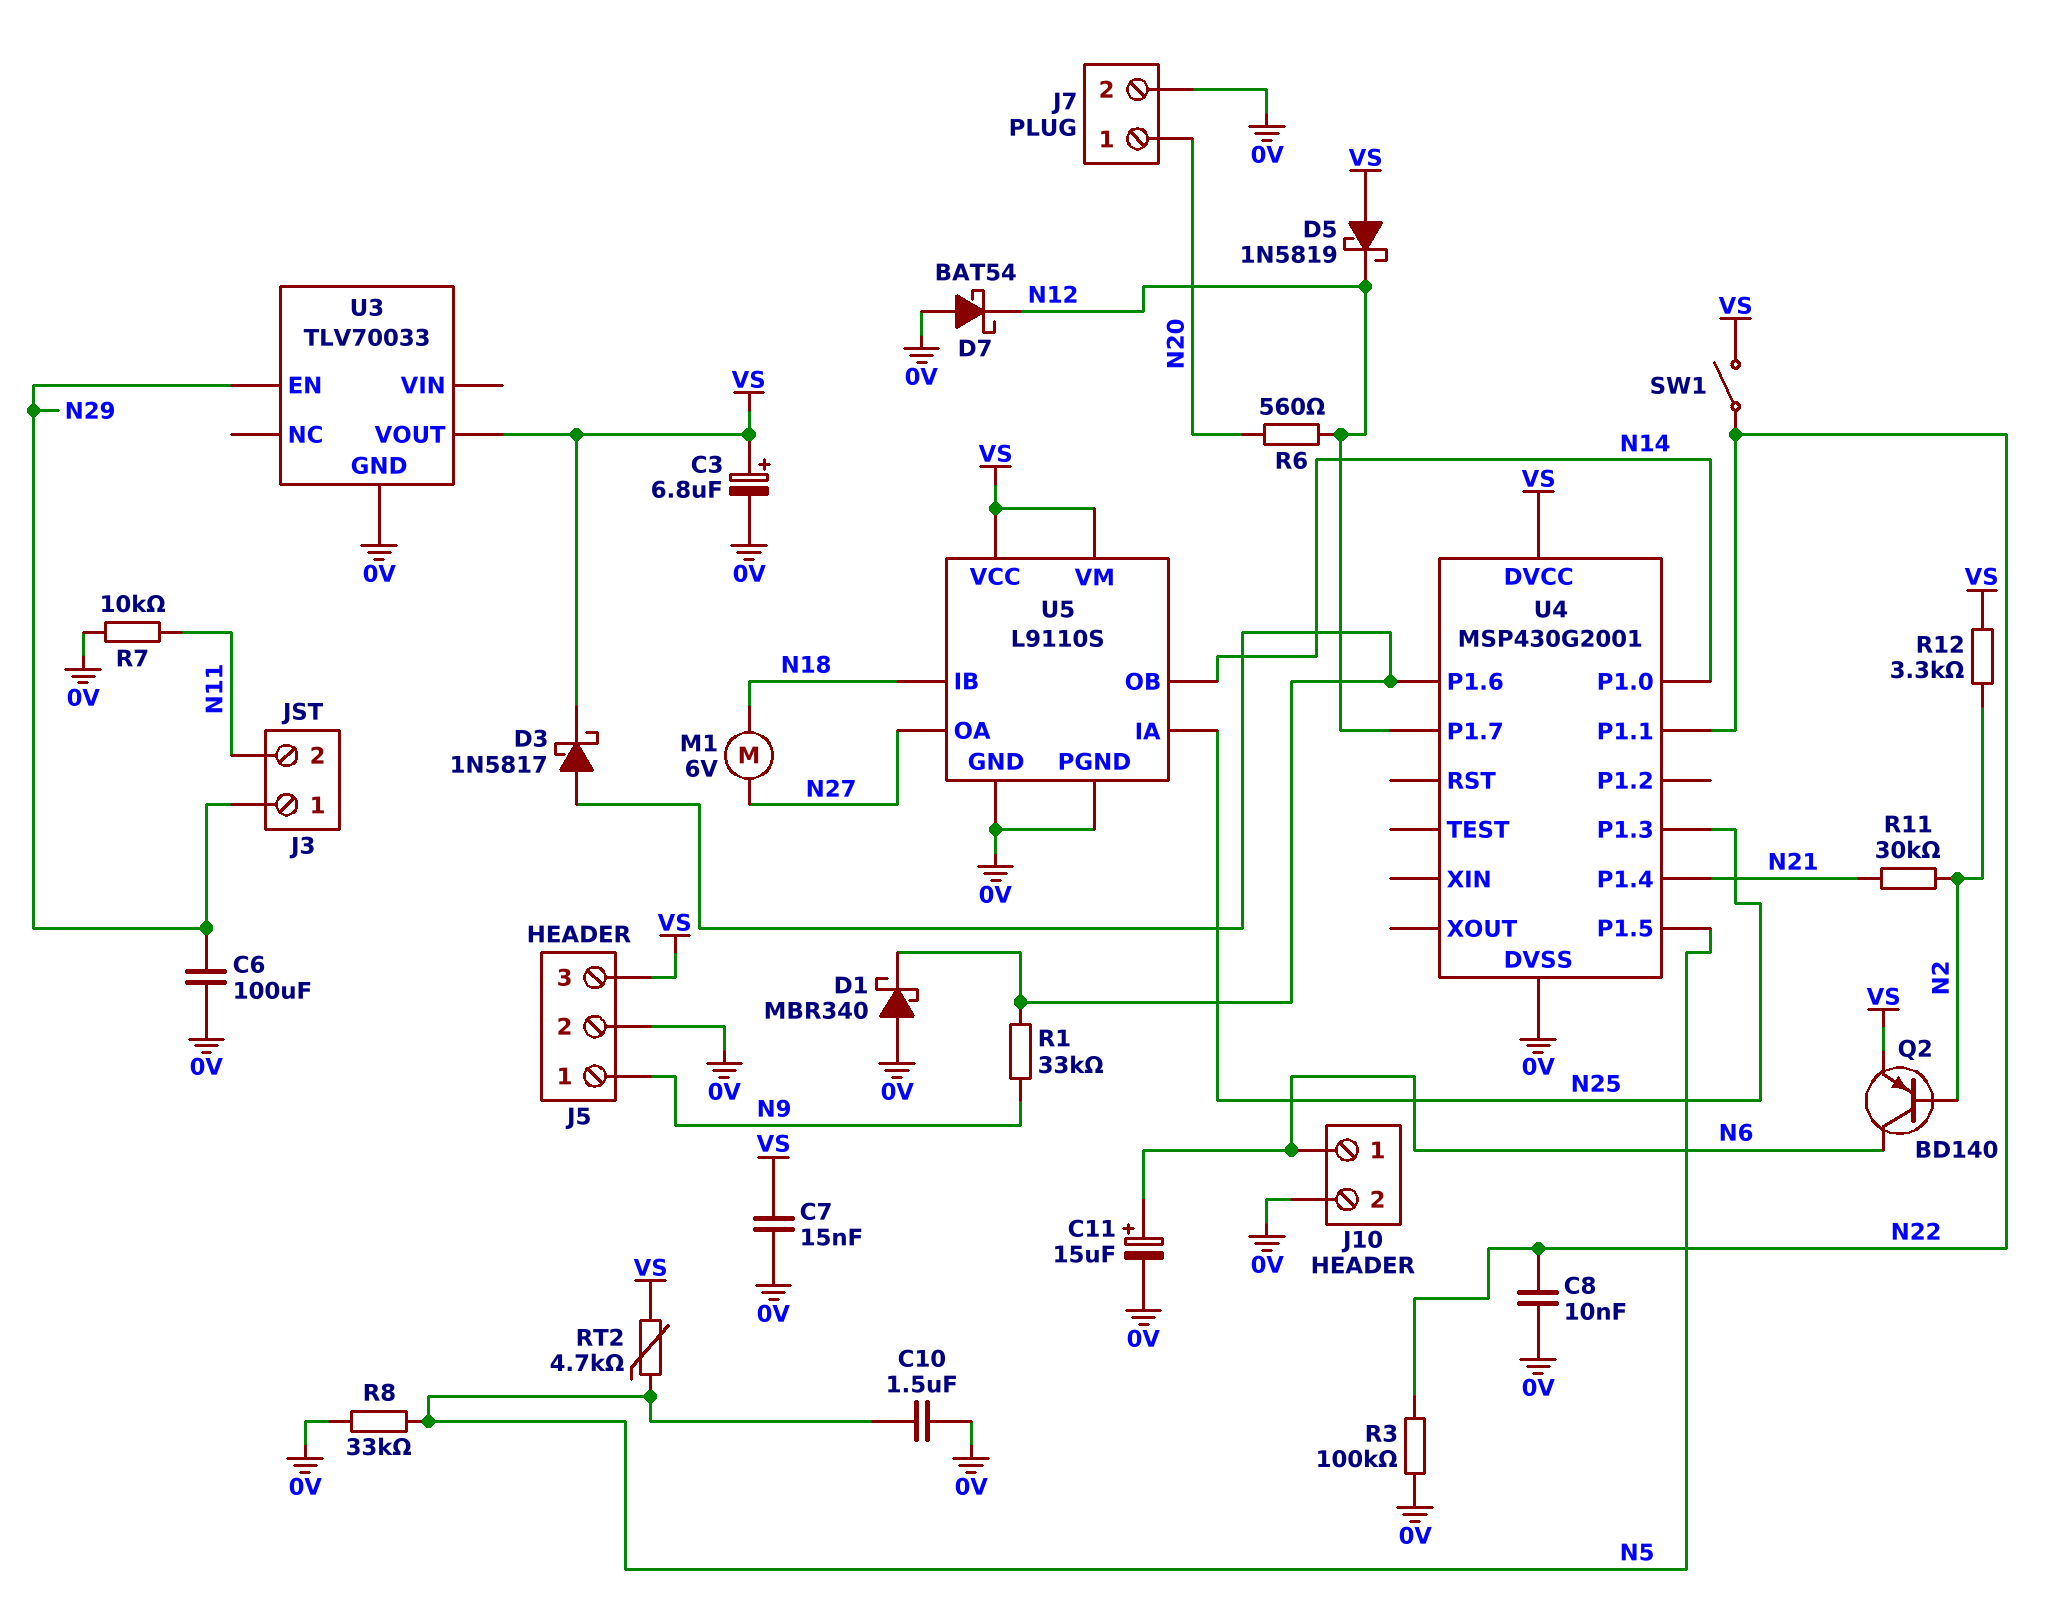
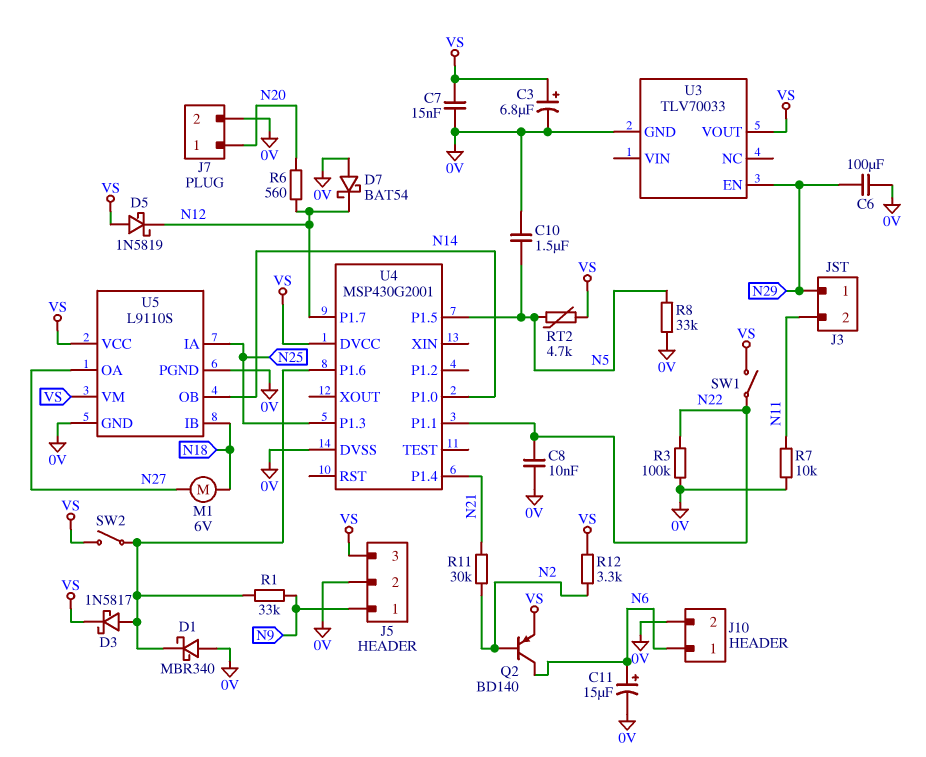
SW2: none -> switch (U4/P1.6, VS)

